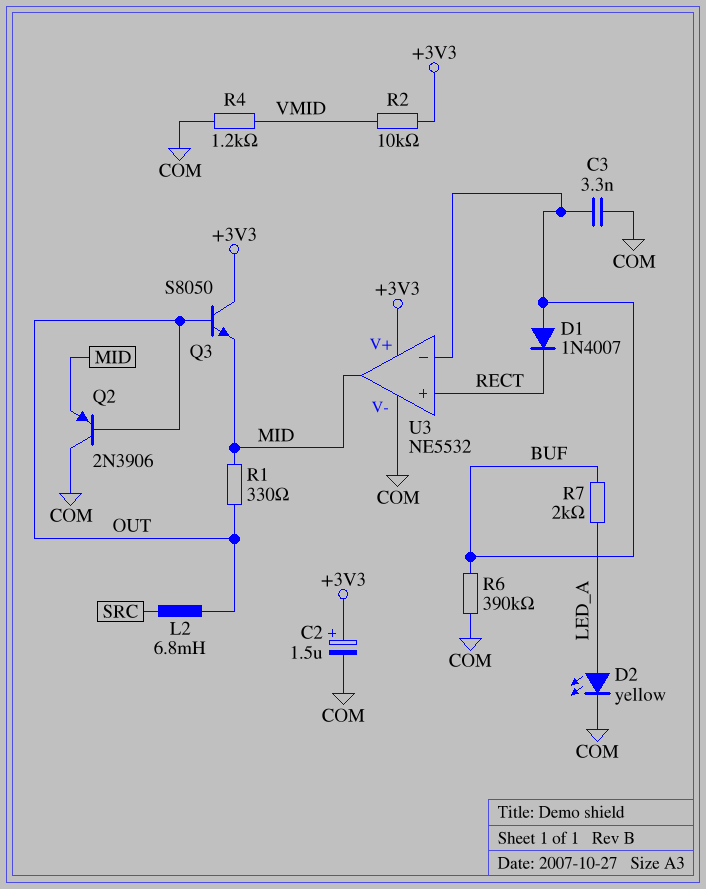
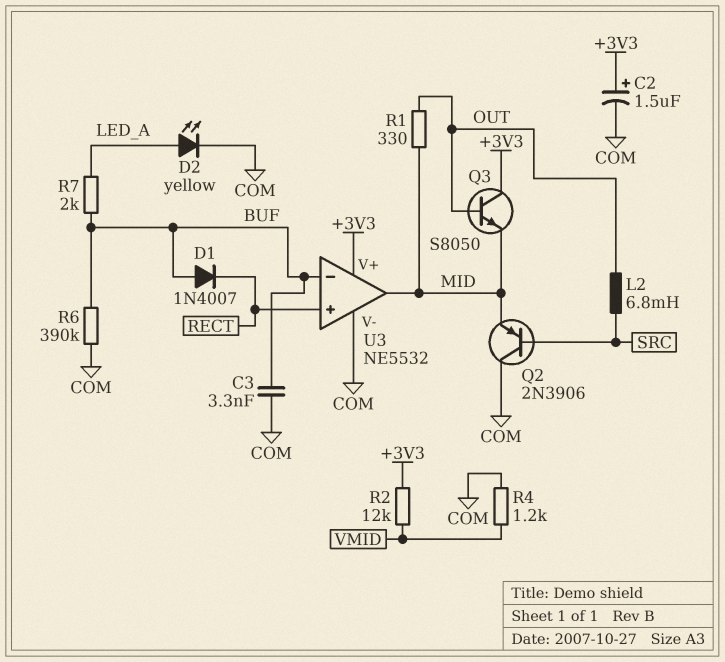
Q2: PNP 2N3906 (B OUT, C COM, E MID) -> PNP 2N3906 (B SRC, C COM, E MID)
R2: 10k (+3V3, VMID) -> 12k (+3V3, VMID)

